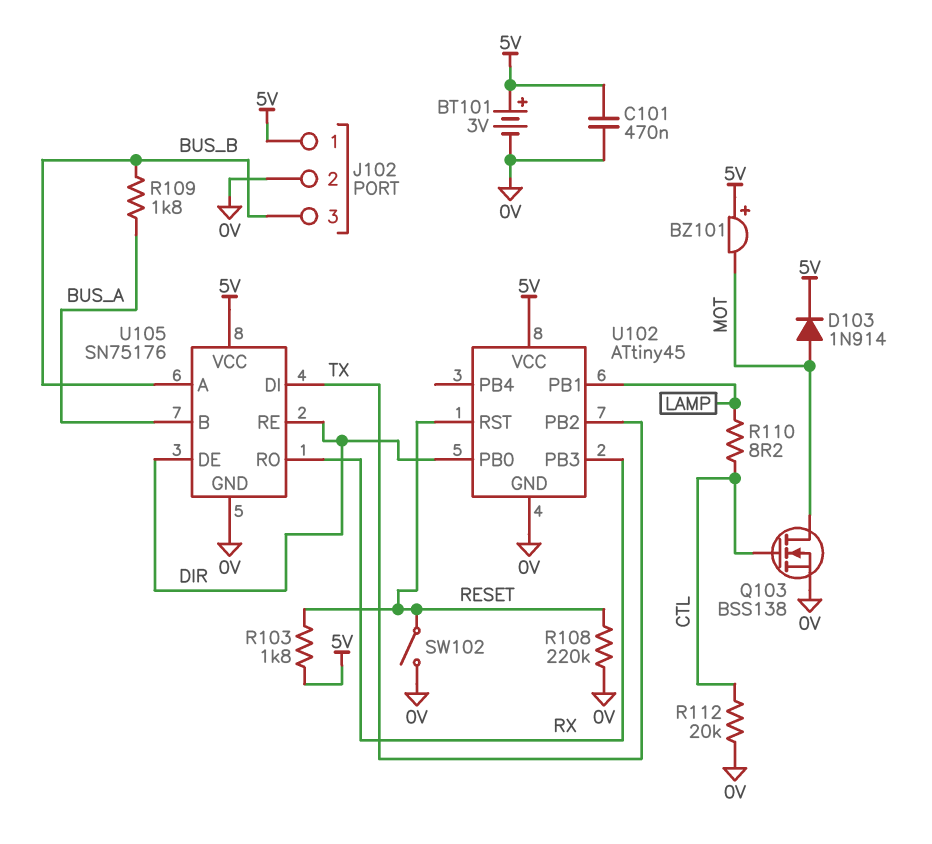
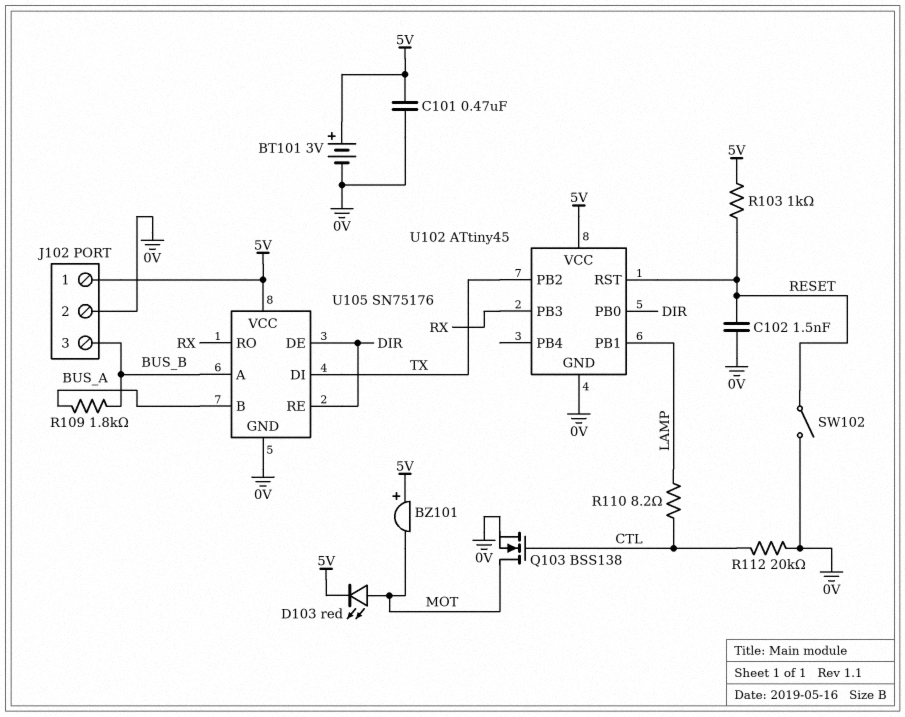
C102: none -> 1.5nF (0V, RESET)
D103: diode 1N914 (A MOT, K 5V) -> LED red (A MOT, K 5V)
R103: 1.8k (5V, RESET) -> 1k (5V, RESET)
R108: 220k (0V, RESET) -> none

